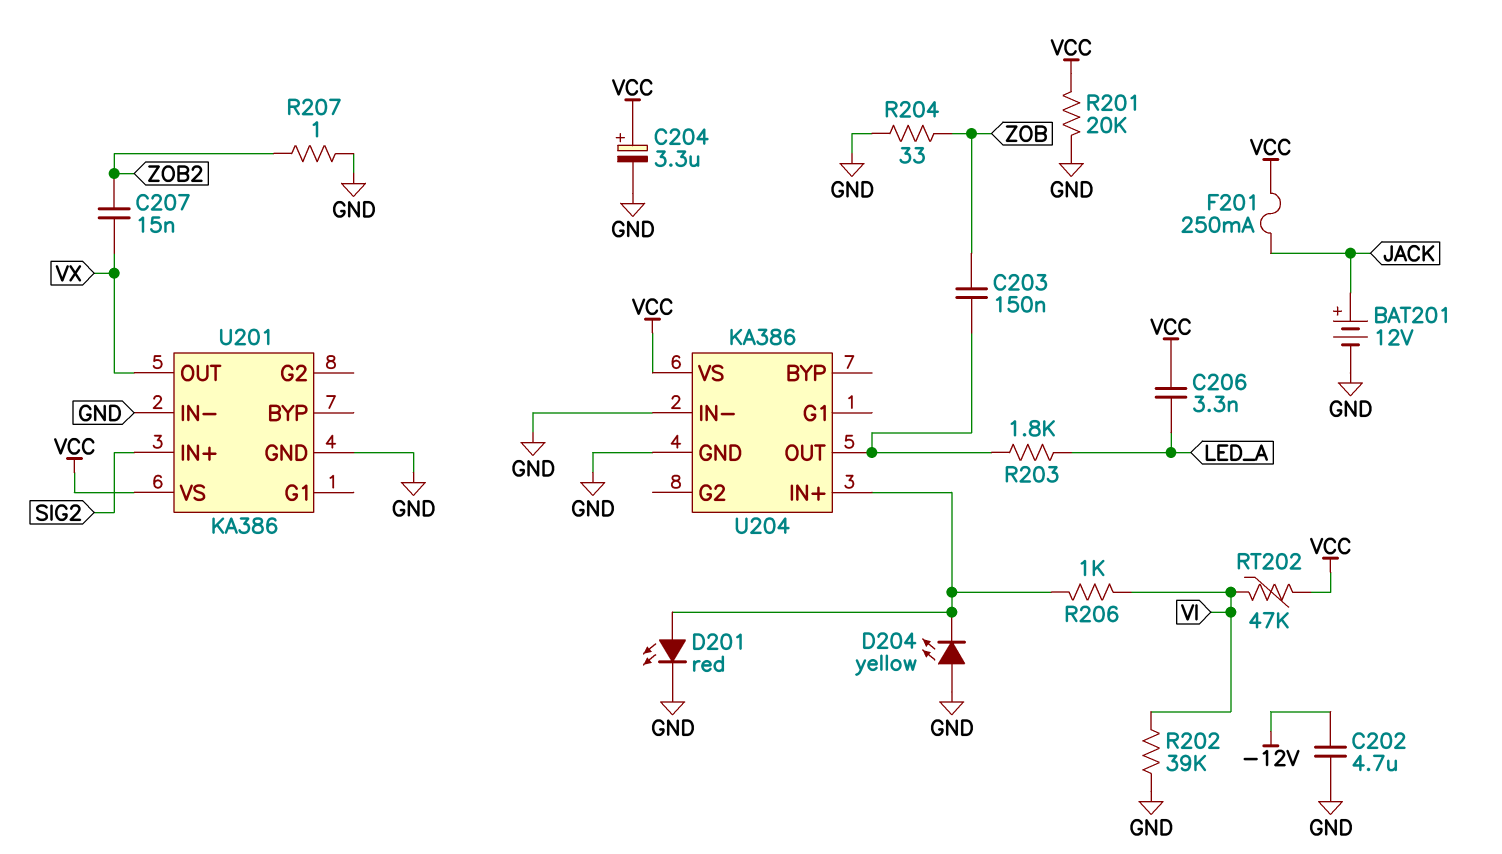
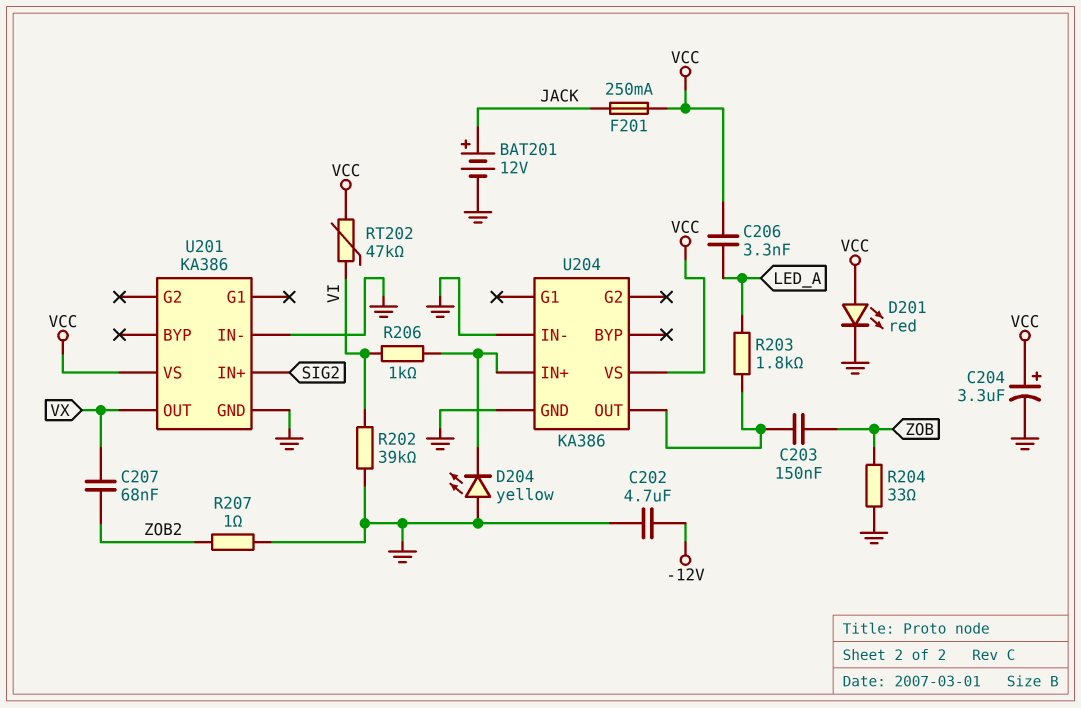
C207: 15nF (VX, ZOB2) -> 68nF (VX, ZOB2)
D201: LED red (A U204/IN+, K GND) -> LED red (A VCC, K GND)
R201: 20k (GND, VCC) -> none

